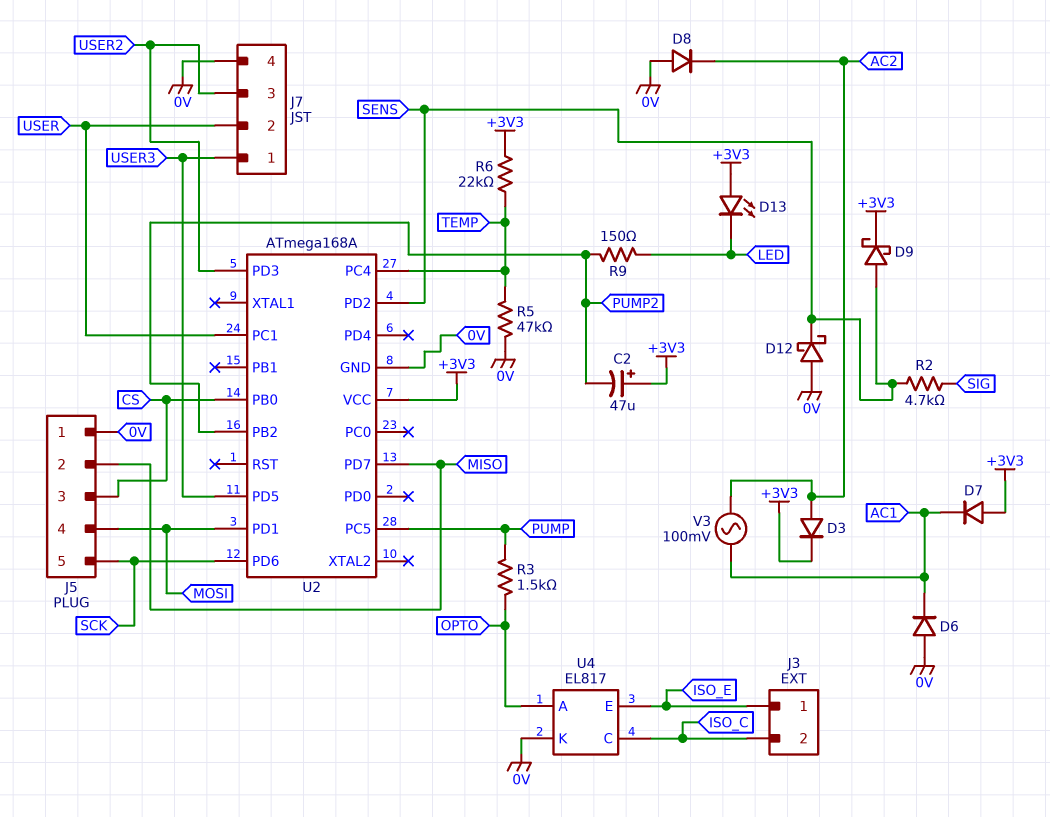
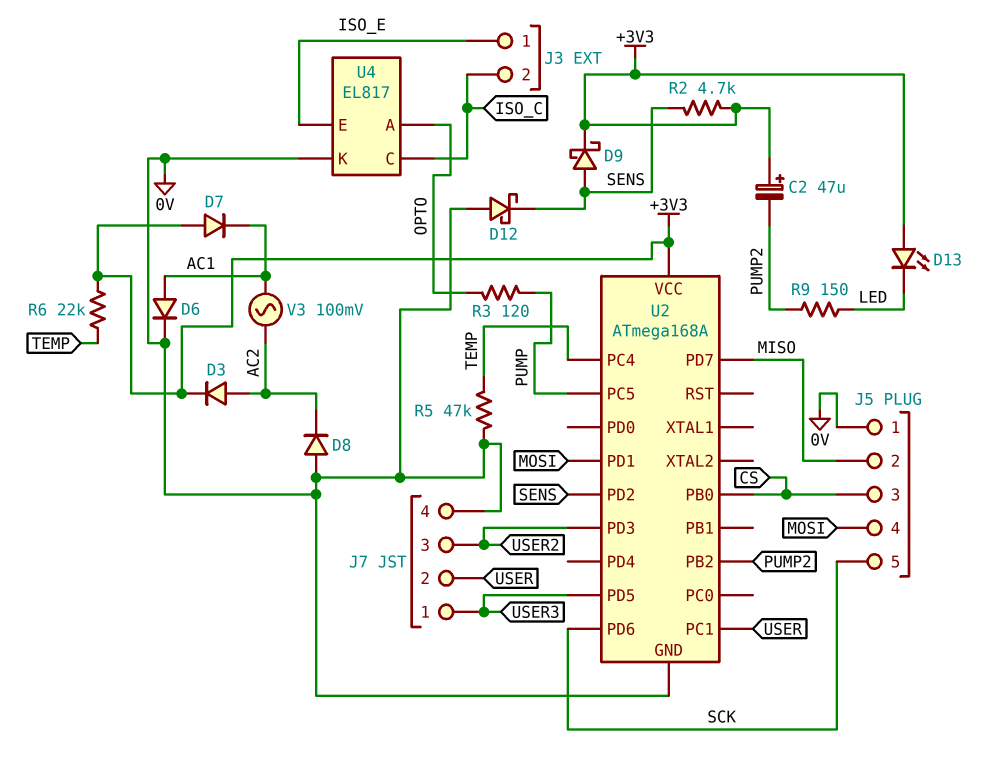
D6: diode (A 0V, K AC1) -> diode (A AC1, K 0V)
R2: 4.7k (SENS, SIG) -> 4.7k (+3V3, SENS)
R3: 1.5k (OPTO, PUMP) -> 120 (OPTO, PUMP)

